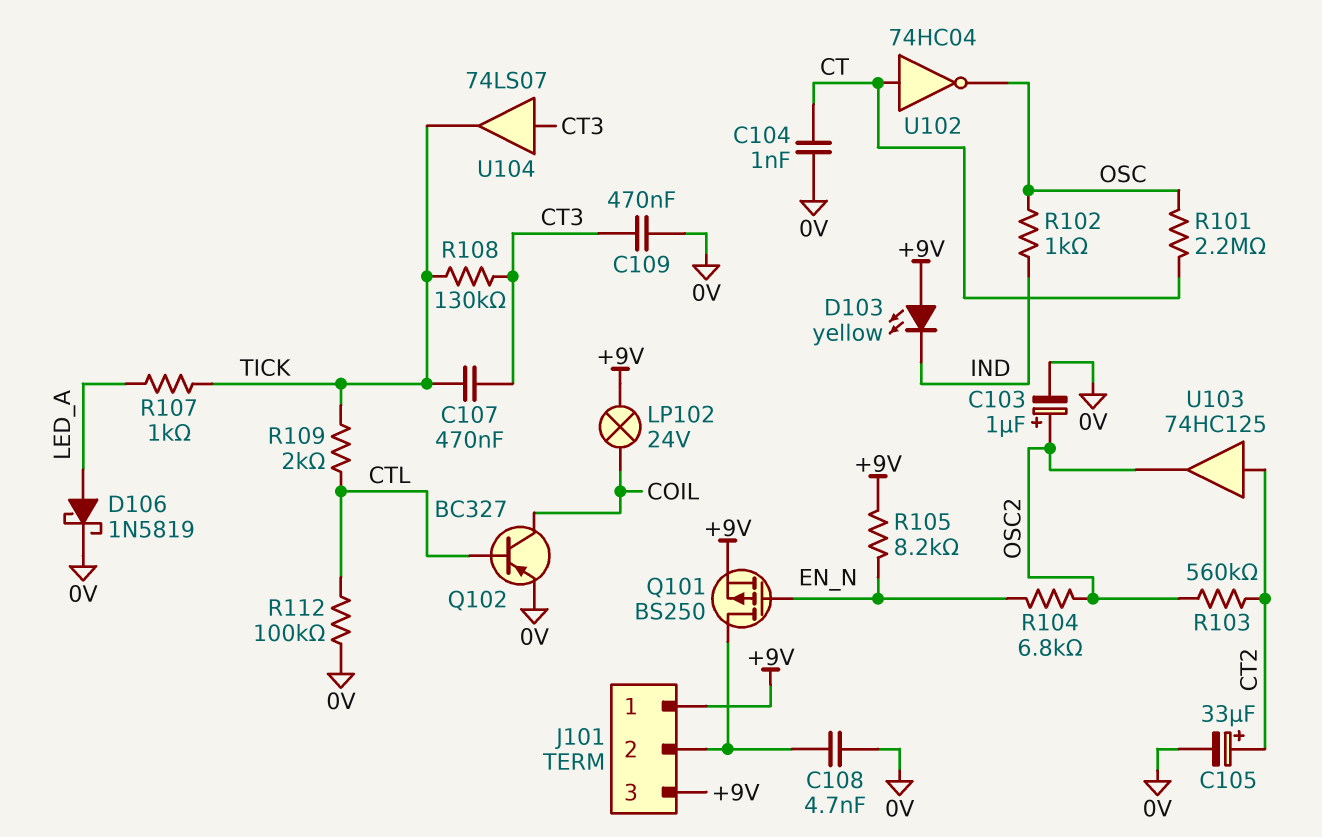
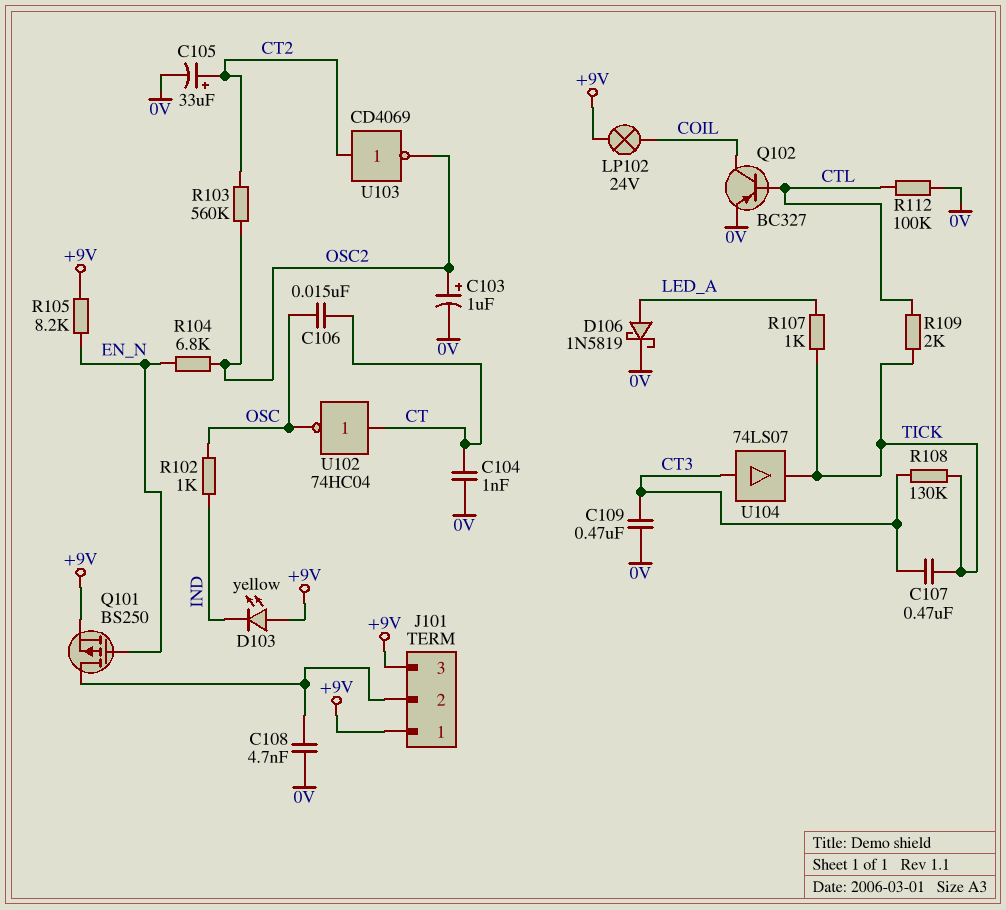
C106: none -> 15nF (CT, OSC)
R101: 2.2M (CT, OSC) -> none
U103: buffer 74HC125 (in CT2, out OSC2) -> NOT CD4069 (in CT2, out OSC2)

